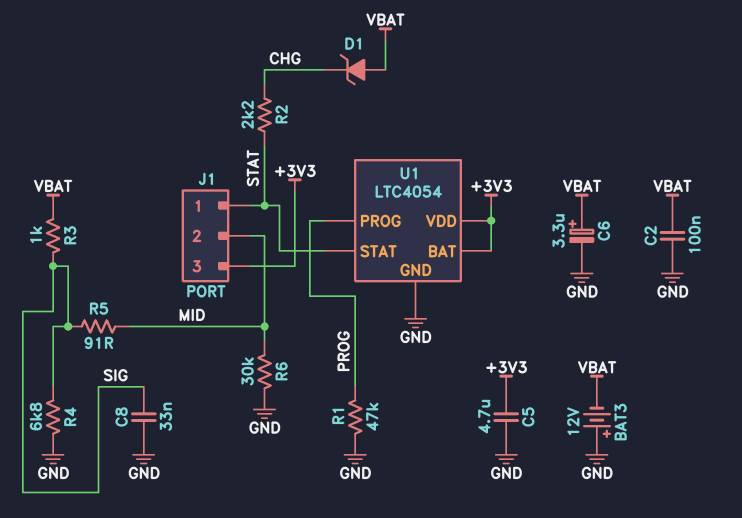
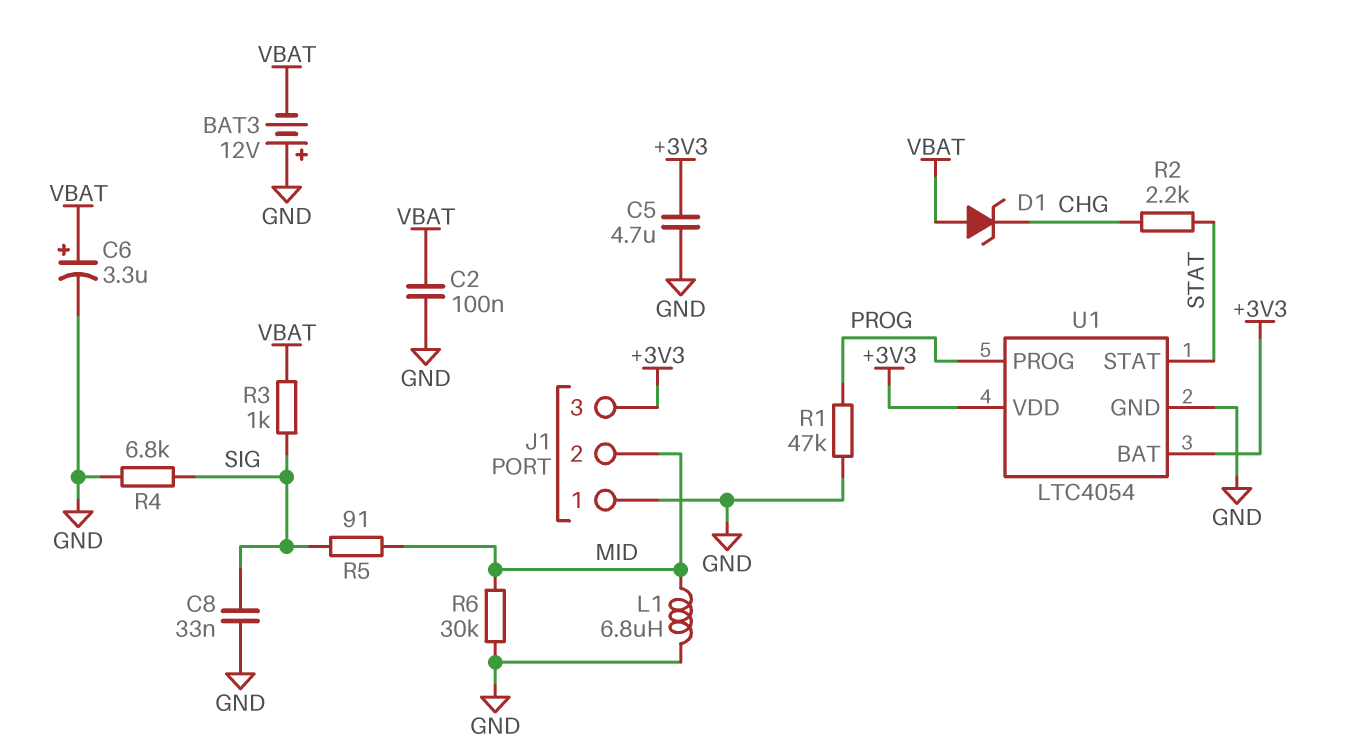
J1 pin 1: STAT -> GND
L1: none -> 6.8uH (GND, MID)

